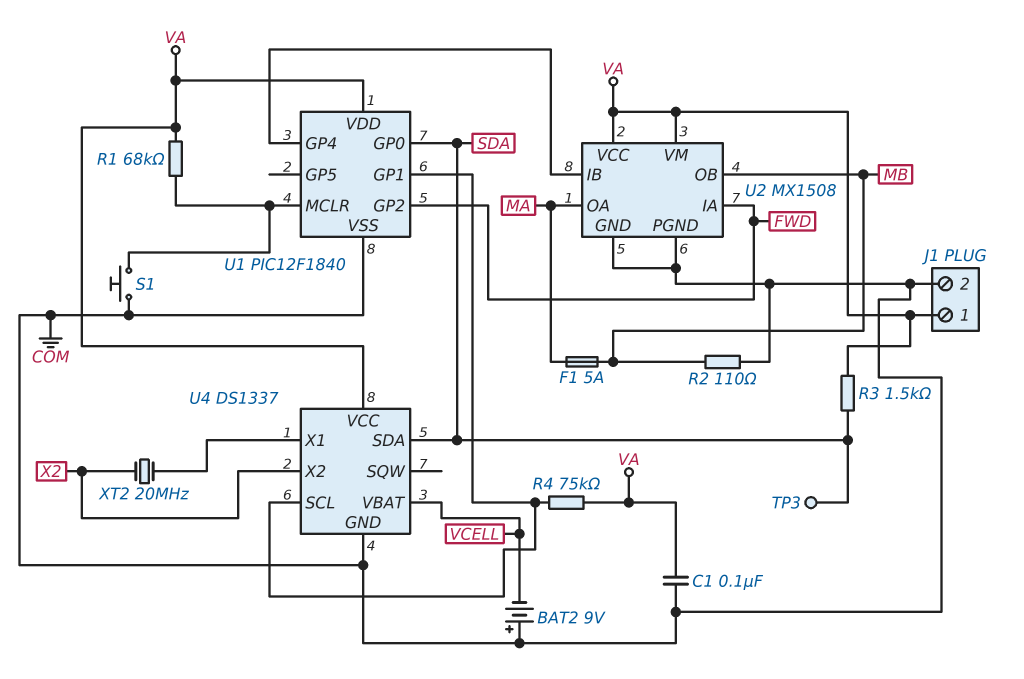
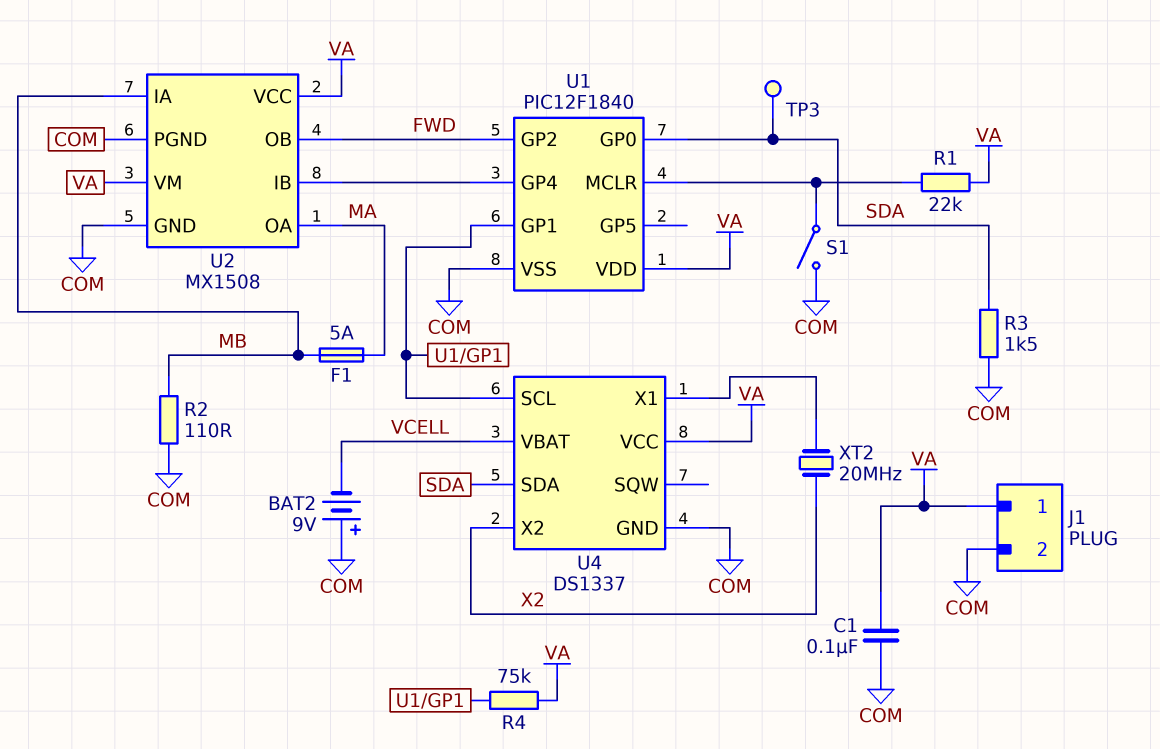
R1: 68k (U1/MCLR, VA) -> 22k (U1/MCLR, VA)
R3: 1.5k (SDA, VA) -> 1.5k (COM, SDA)
S1: button (COM, U1/MCLR) -> switch (COM, U1/MCLR)
U2 pin IA: FWD -> MB
U2 pin OB: MB -> FWD

